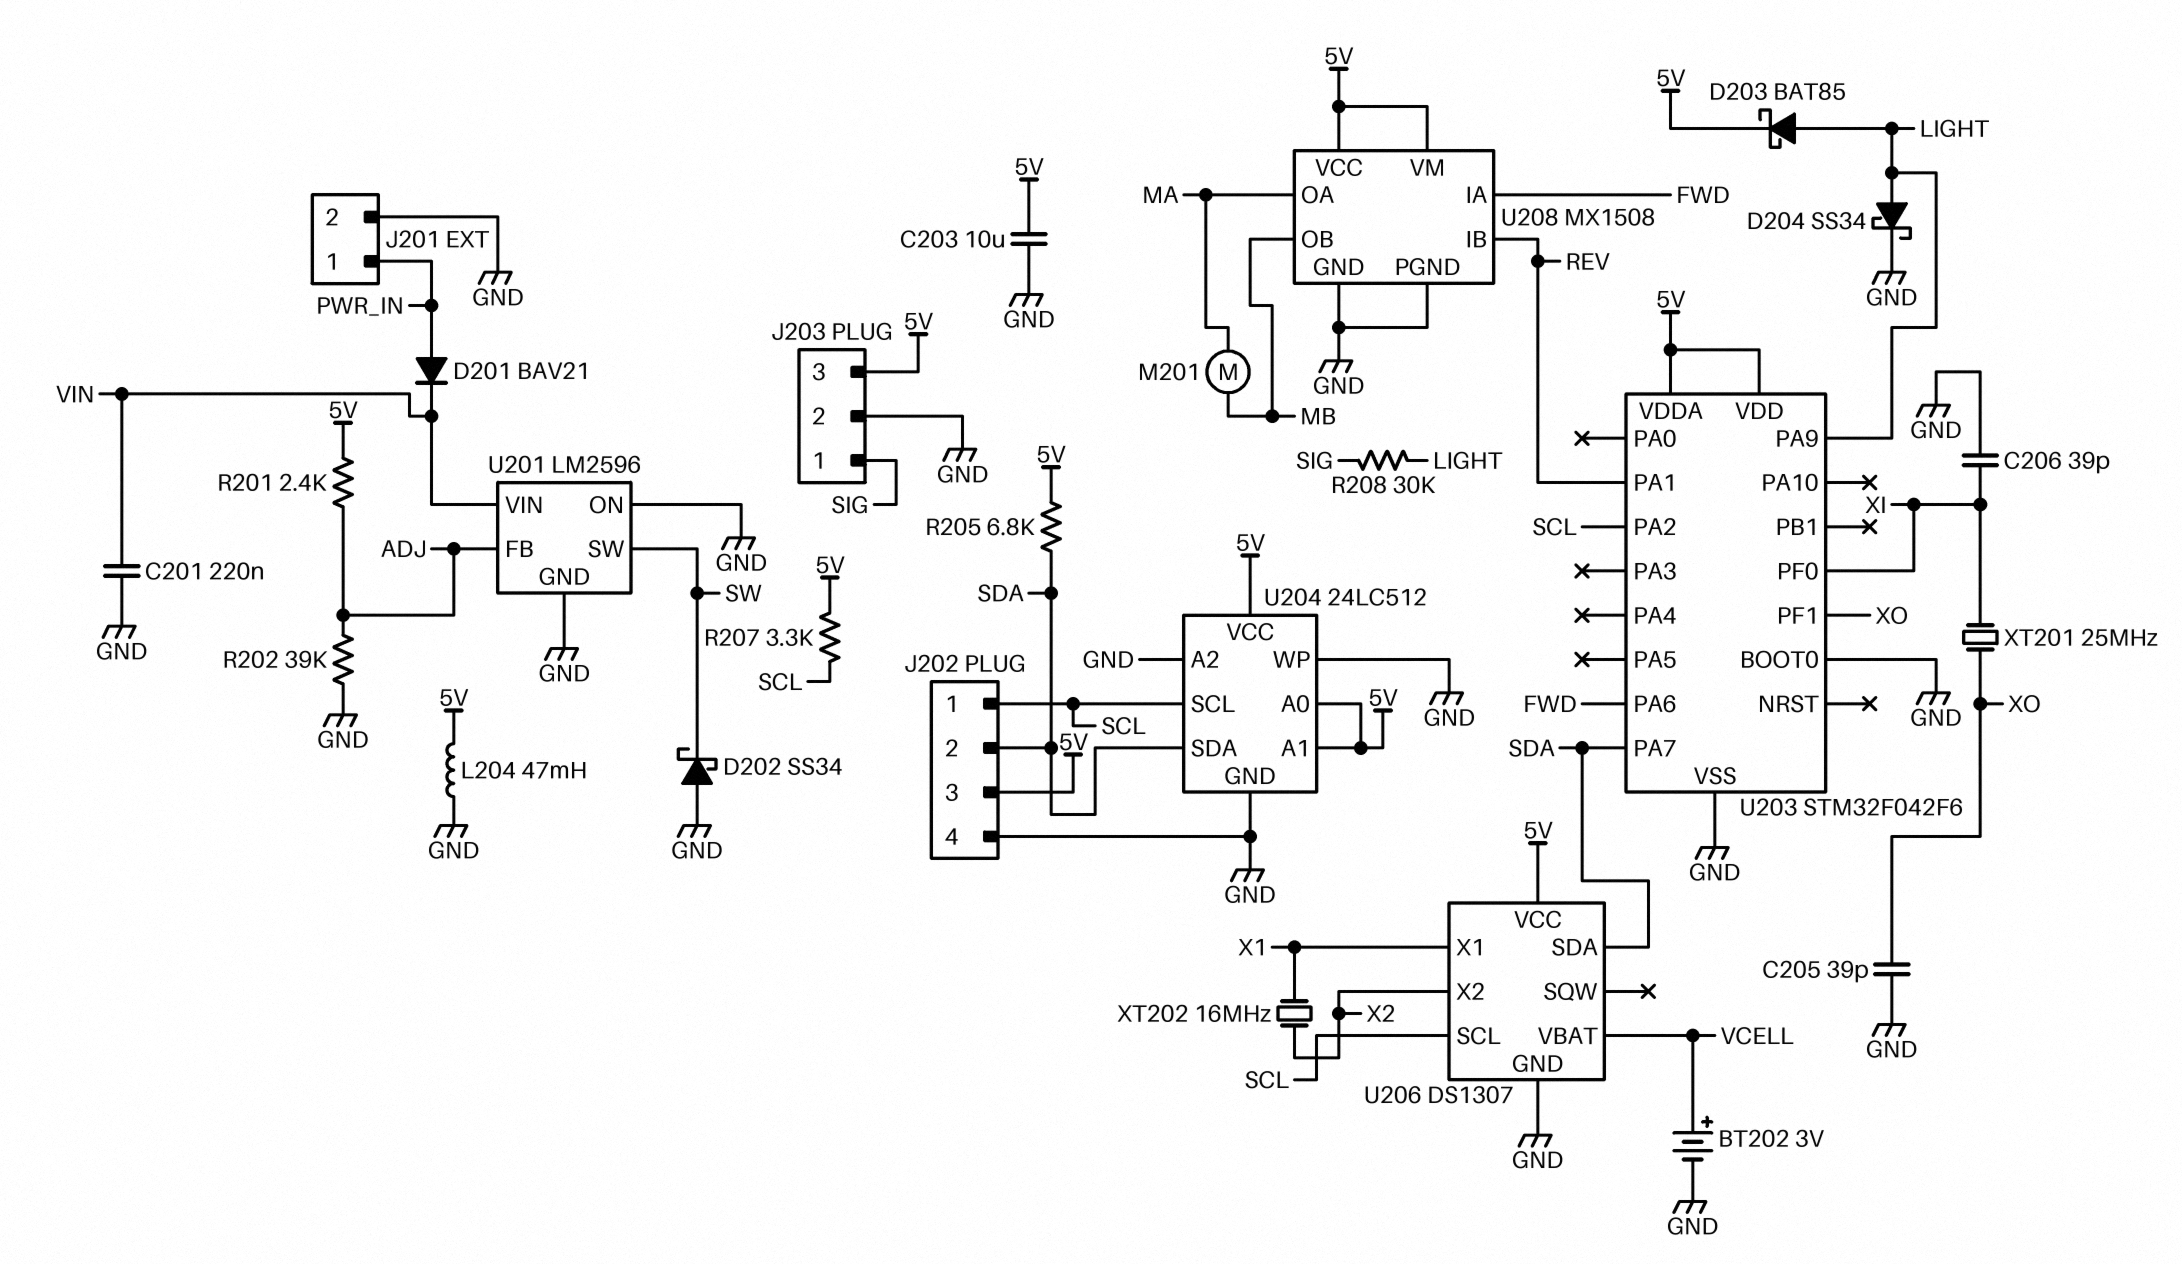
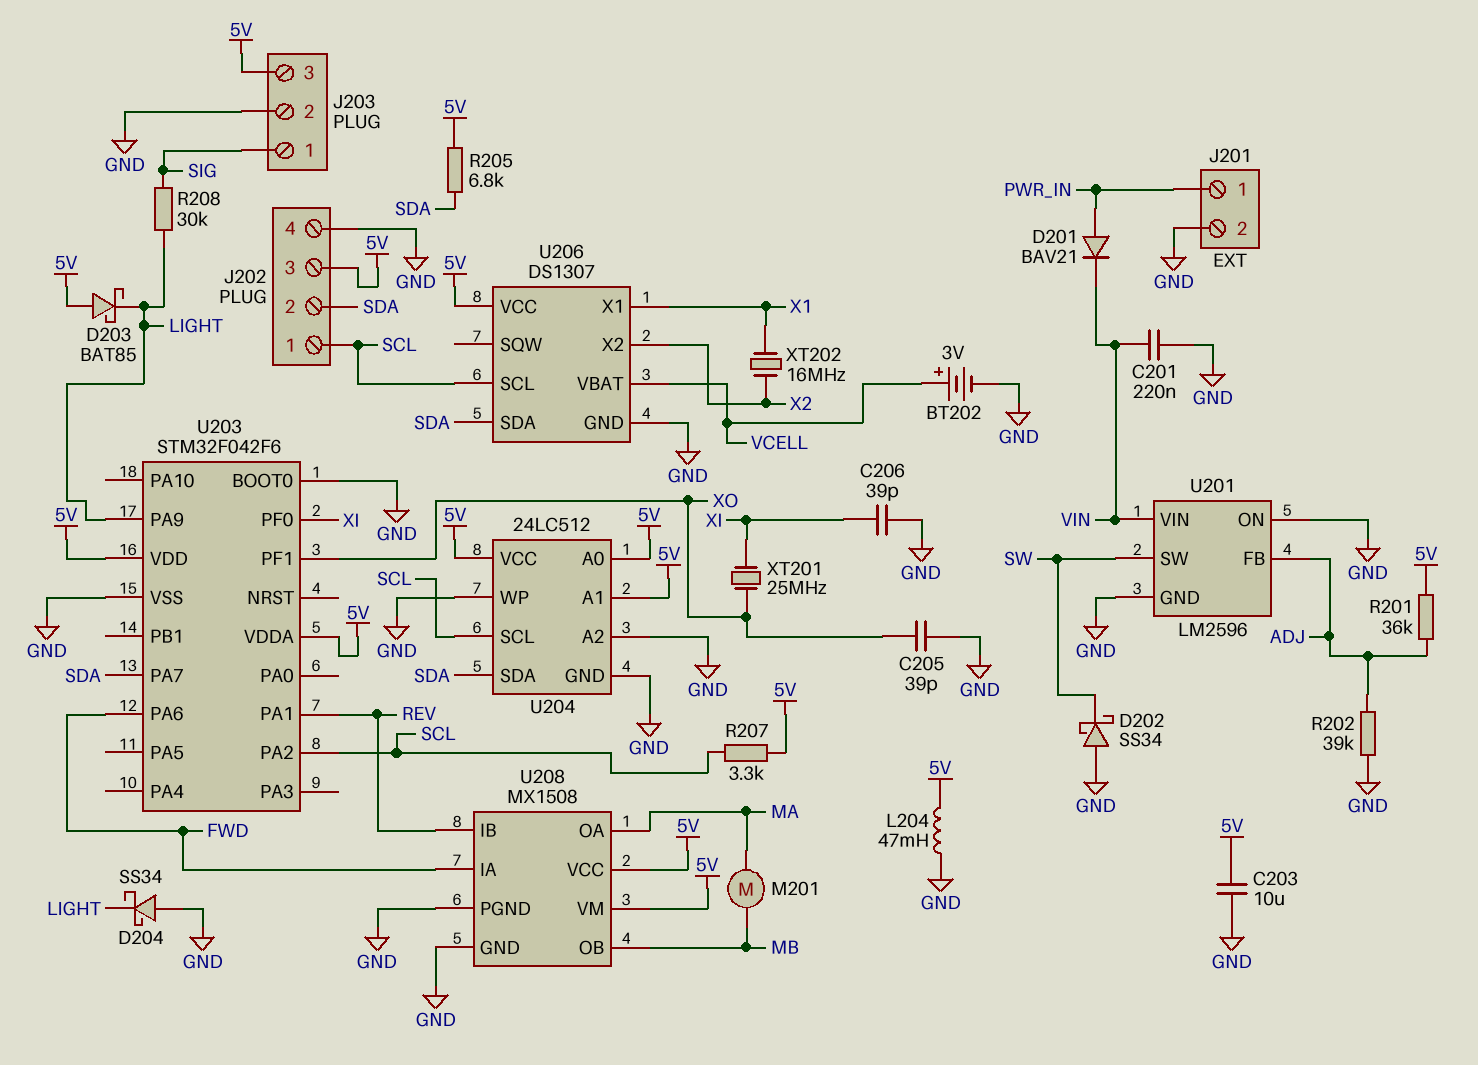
D203: schottky BAT85 (A LIGHT, K 5V) -> schottky BAT85 (A 5V, K LIGHT)
D204: schottky SS34 (A LIGHT, K GND) -> schottky SS34 (A GND, K LIGHT)
R201: 2.4k (5V, ADJ) -> 36k (5V, ADJ)

